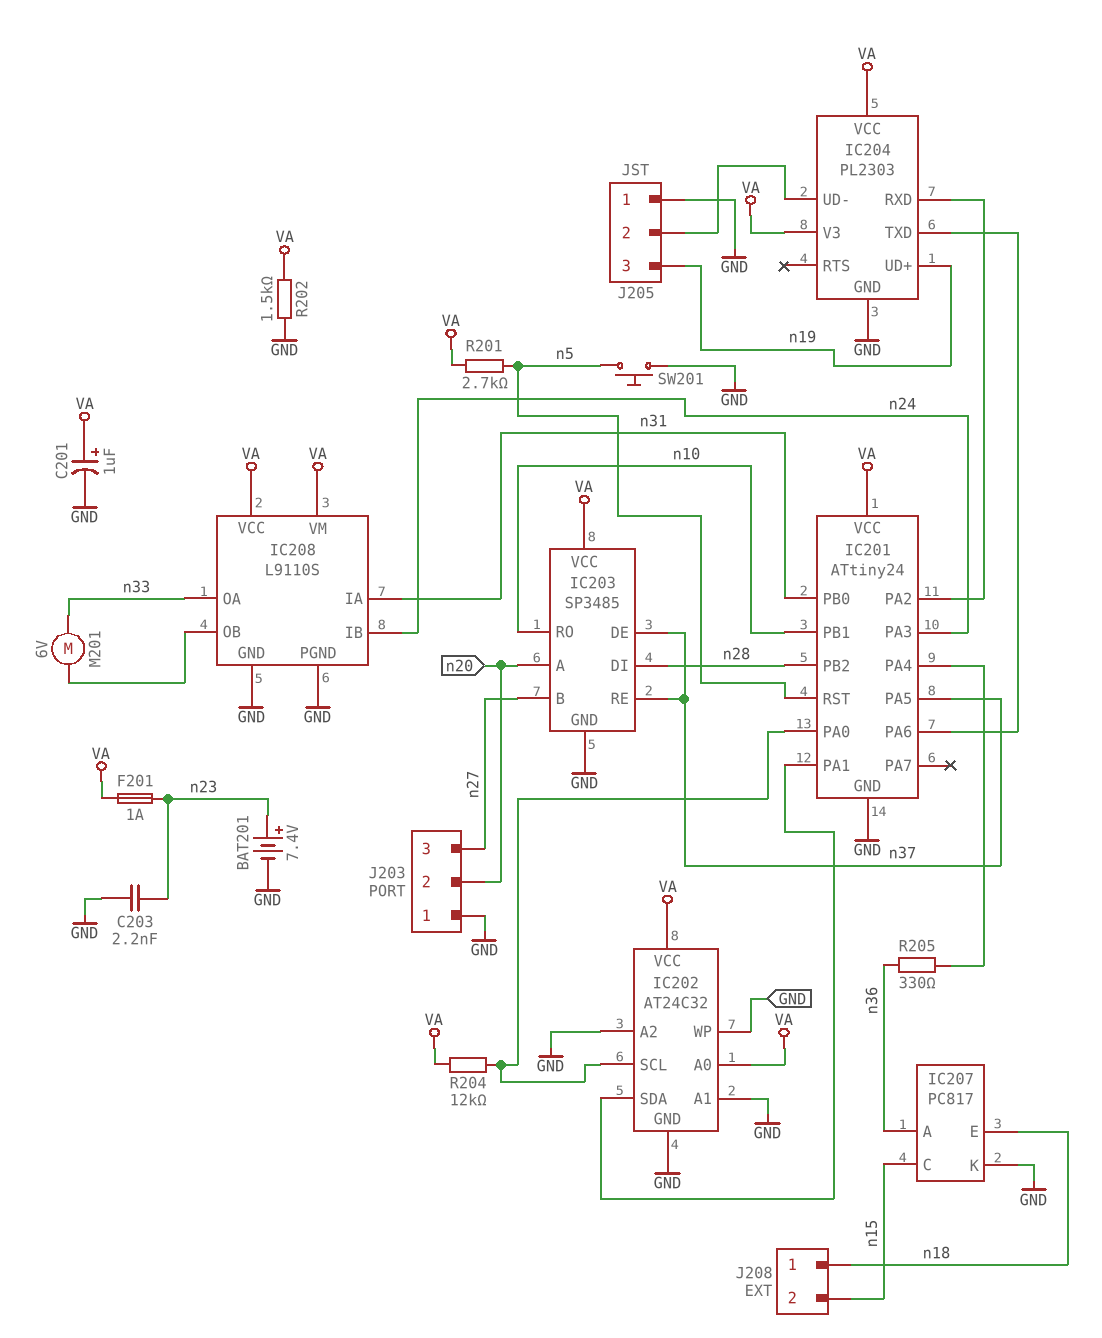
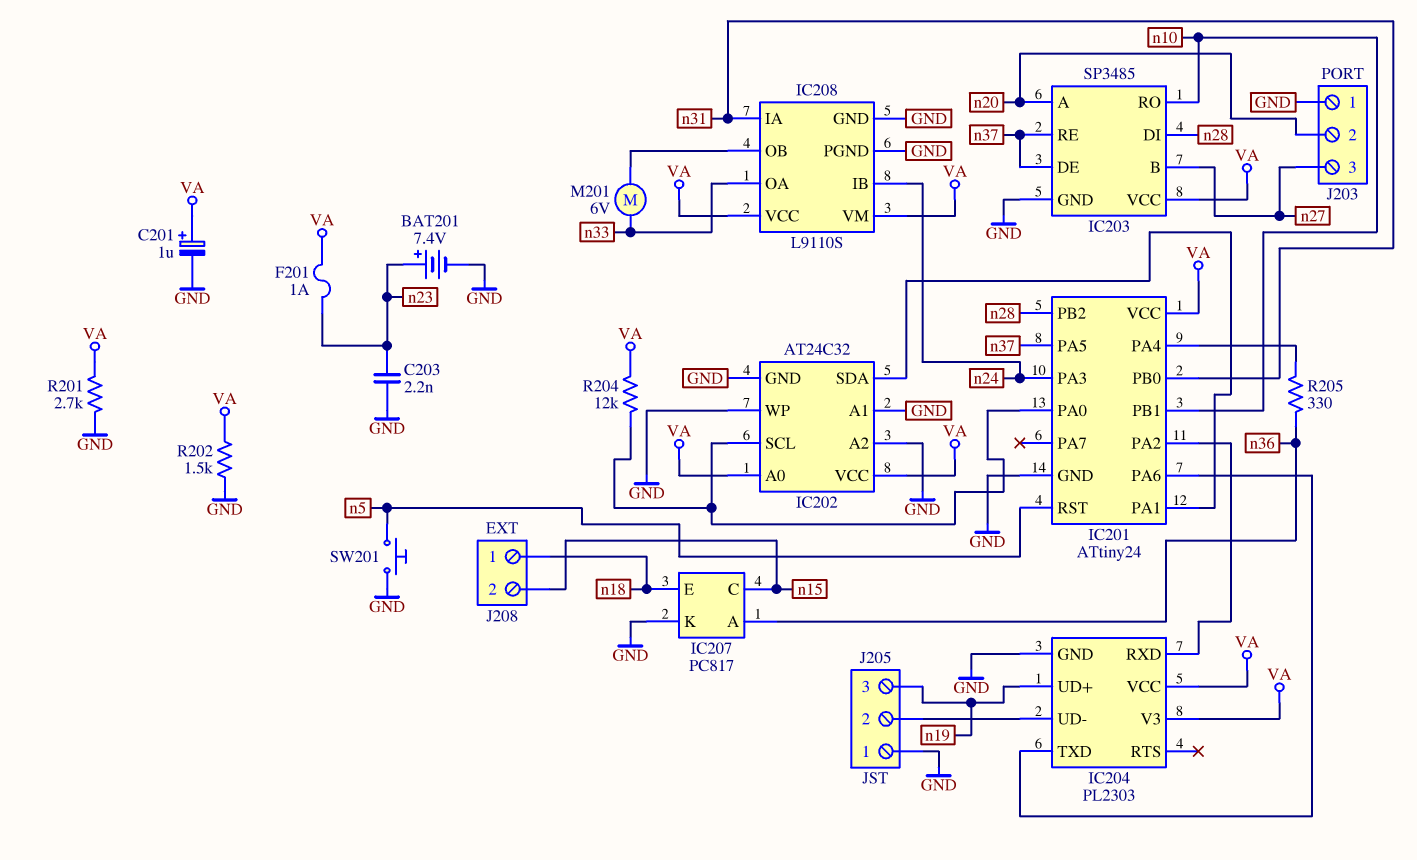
R201: 2.7k (VA, n5) -> 2.7k (GND, VA)

